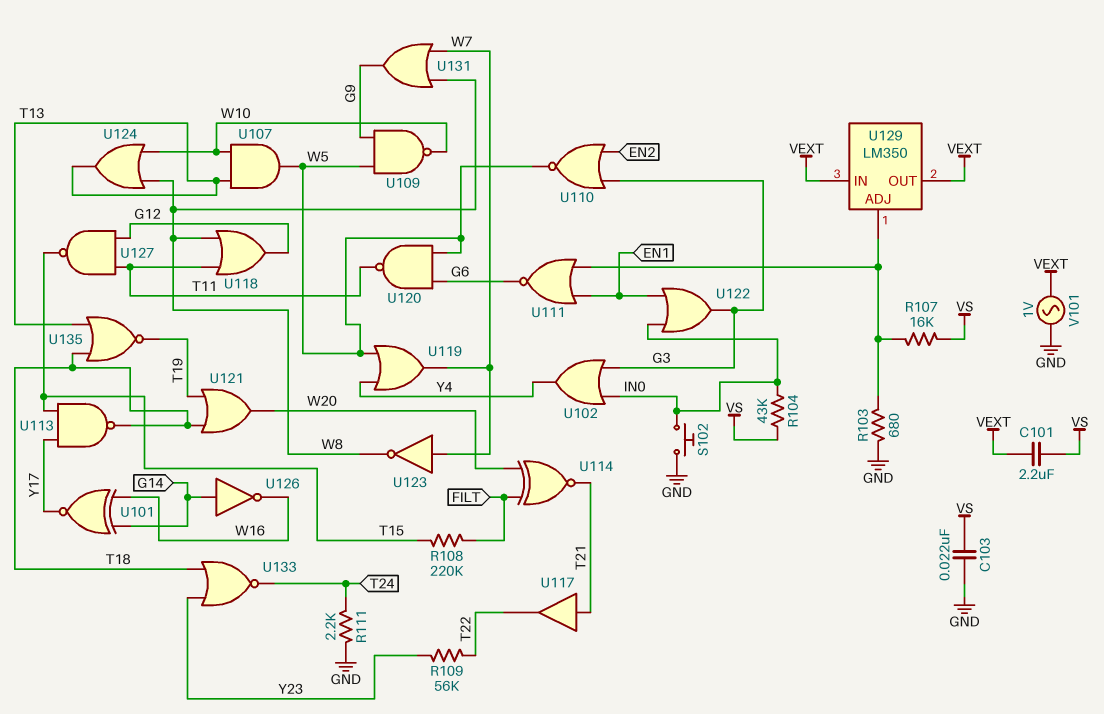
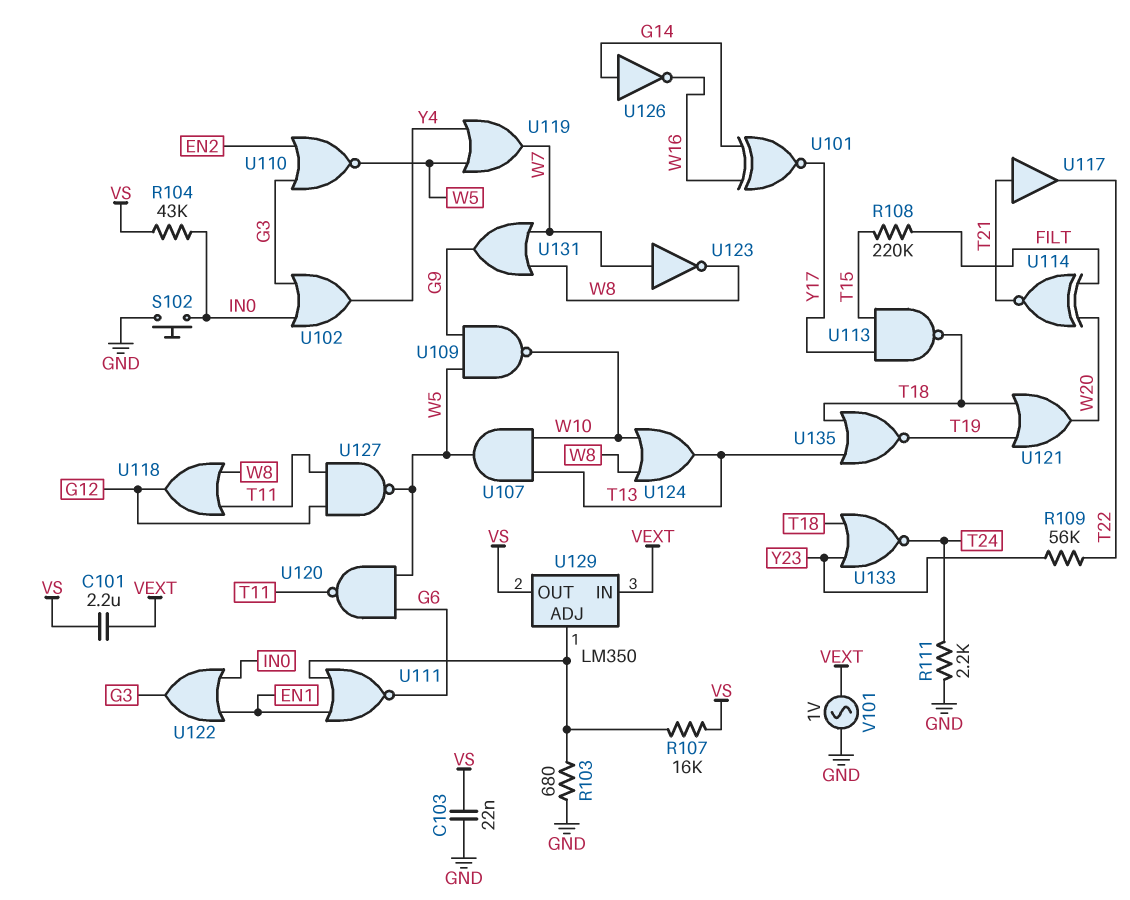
U127: NAND (in G12, in T11, out T15) -> NAND (in G12, in T11, out W5)
U129 pin OUT: VEXT -> VS

